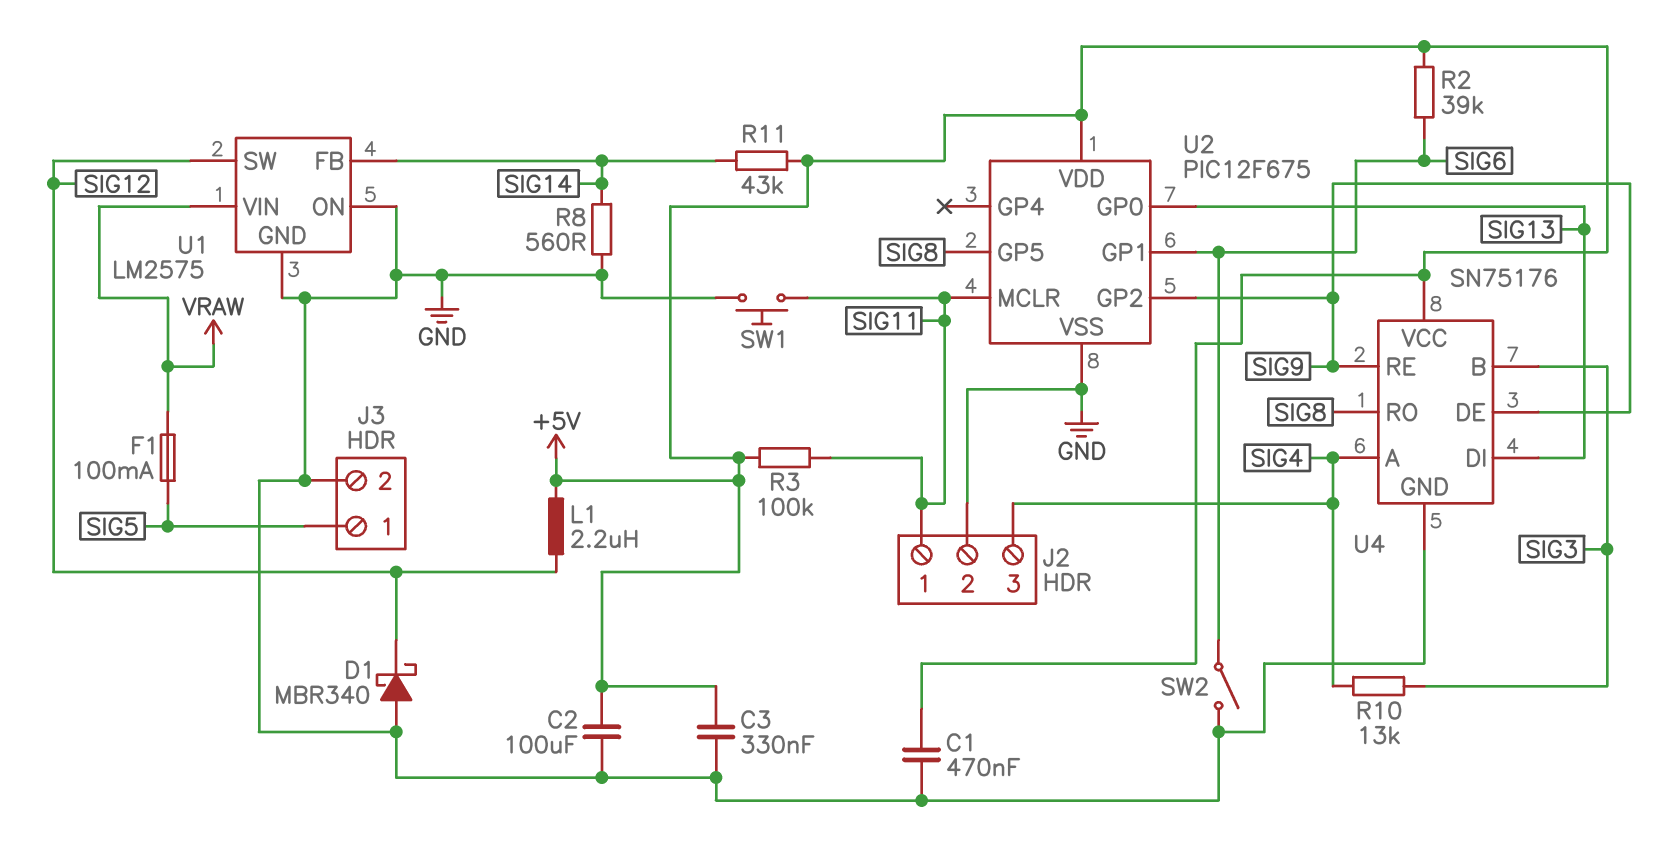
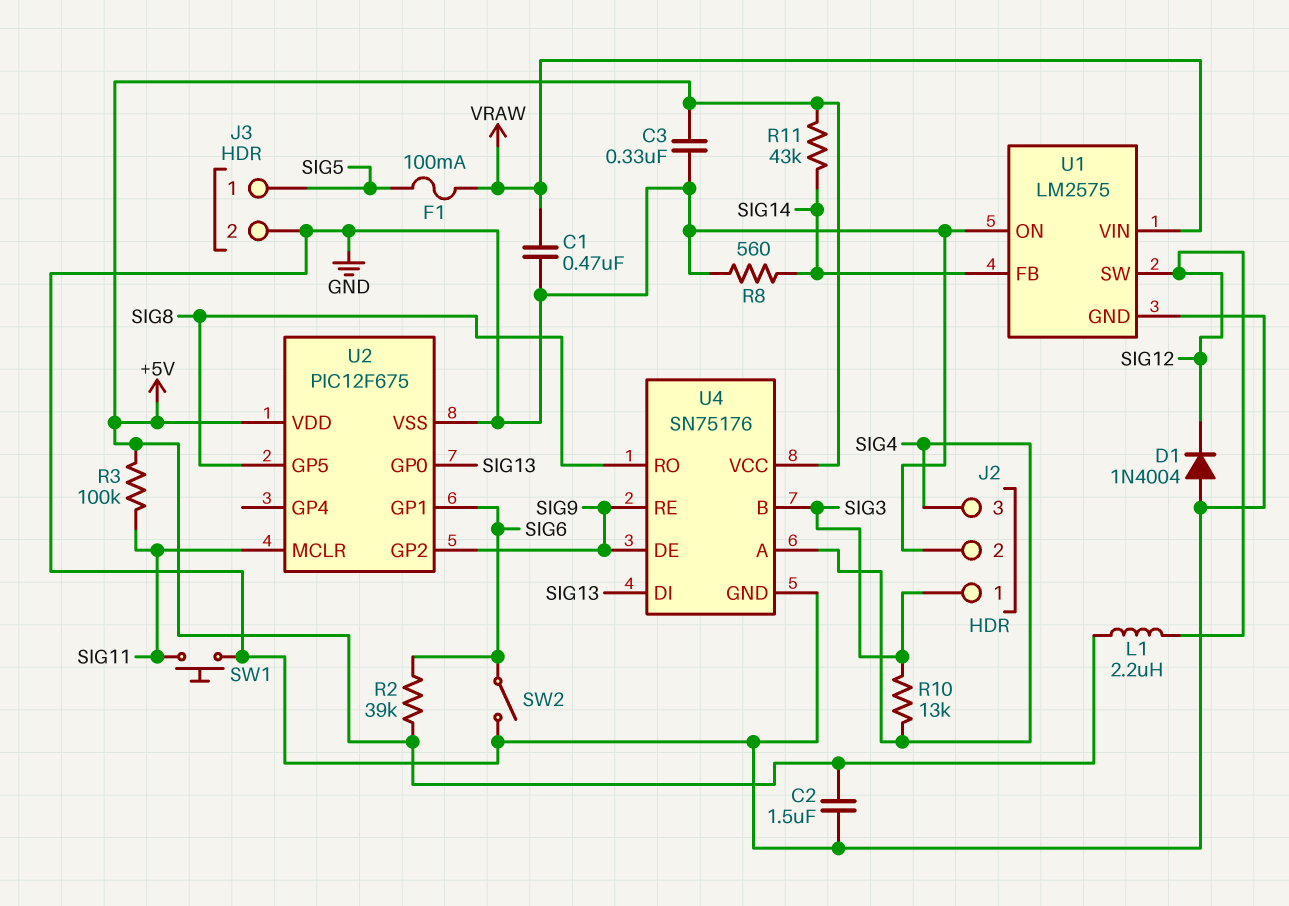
C1: 470nF (+5V, GND) -> 470nF (GND, VRAW)
C2: 100uF (+5V, GND) -> 1.5uF (+5V, GND)
D1: schottky MBR340 (A GND, K SIG12) -> diode 1N4004 (A GND, K SIG12)
J2 pin 1: SIG11 -> SIG3

